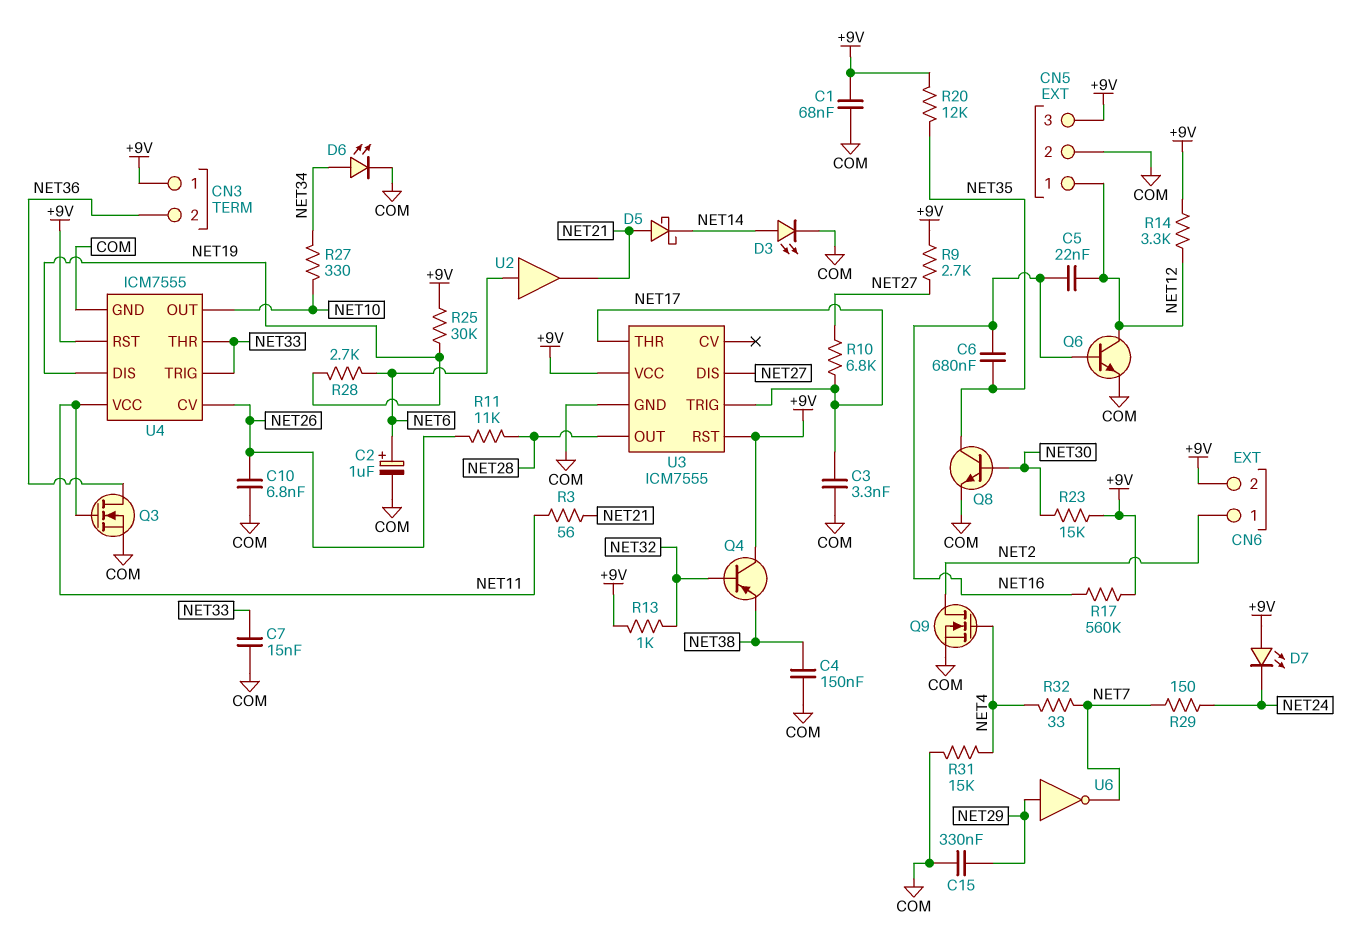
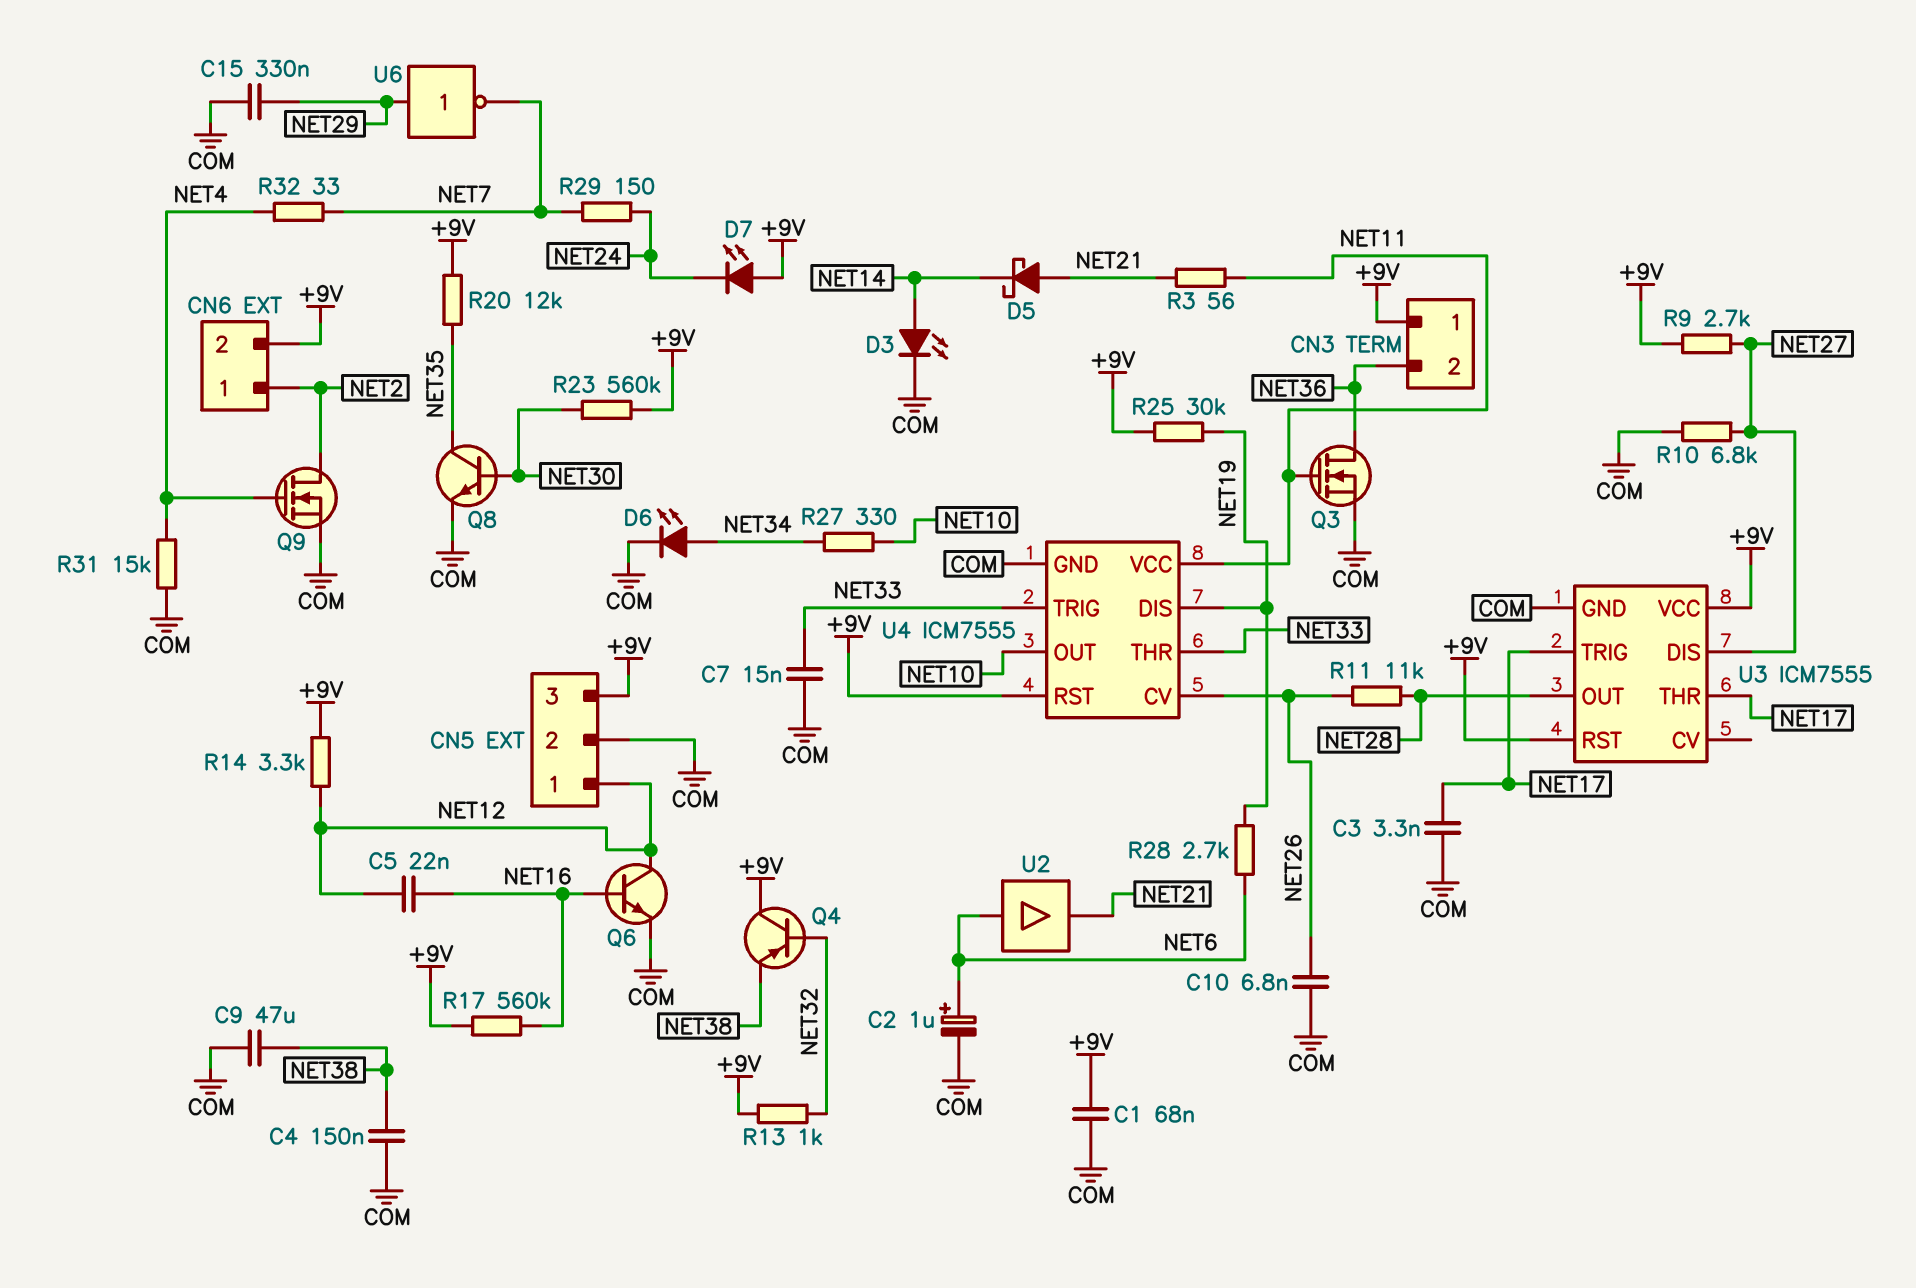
C6: 680nF (NET16, NET35) -> none
C9: none -> 47uF (COM, NET38)
R10: 6.8k (NET17, NET27) -> 6.8k (COM, NET27)
R23: 15k (+9V, NET30) -> 560k (+9V, NET30)

